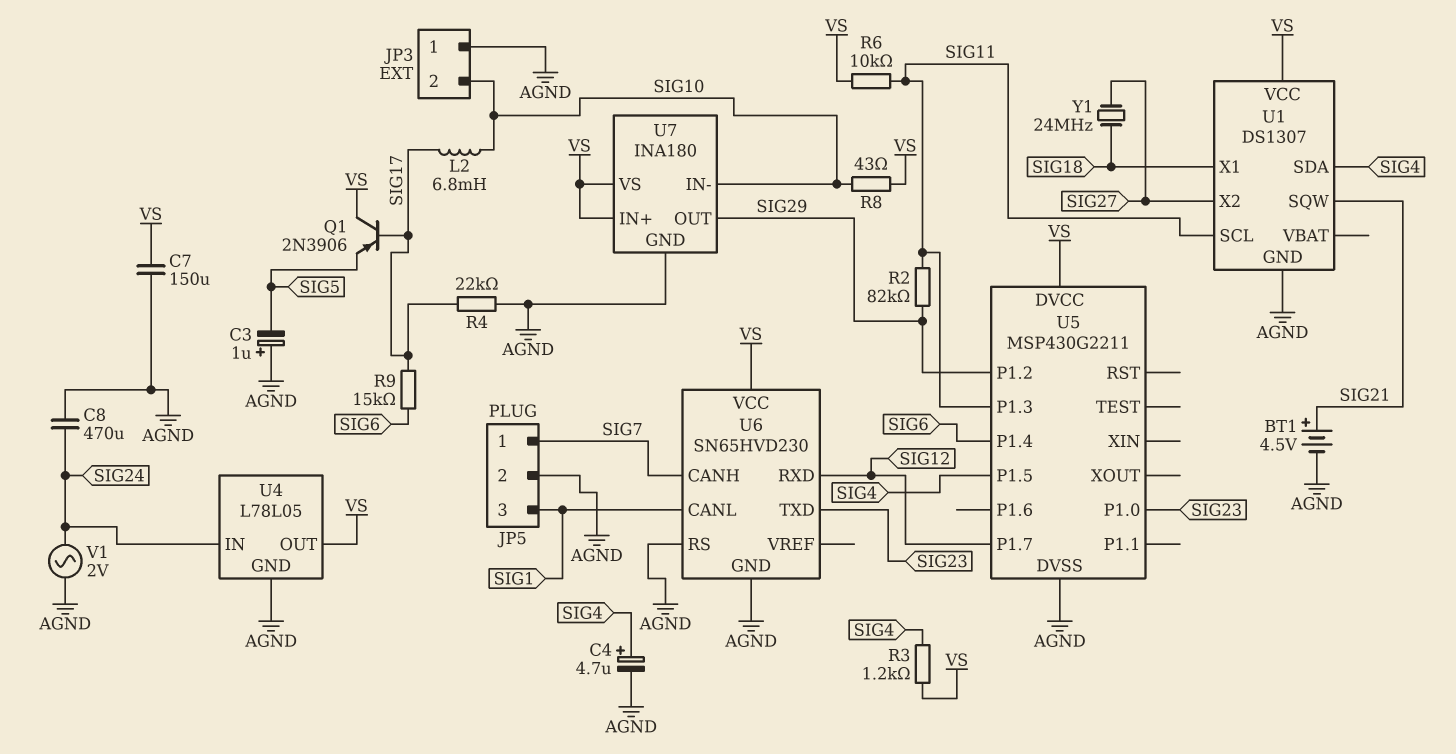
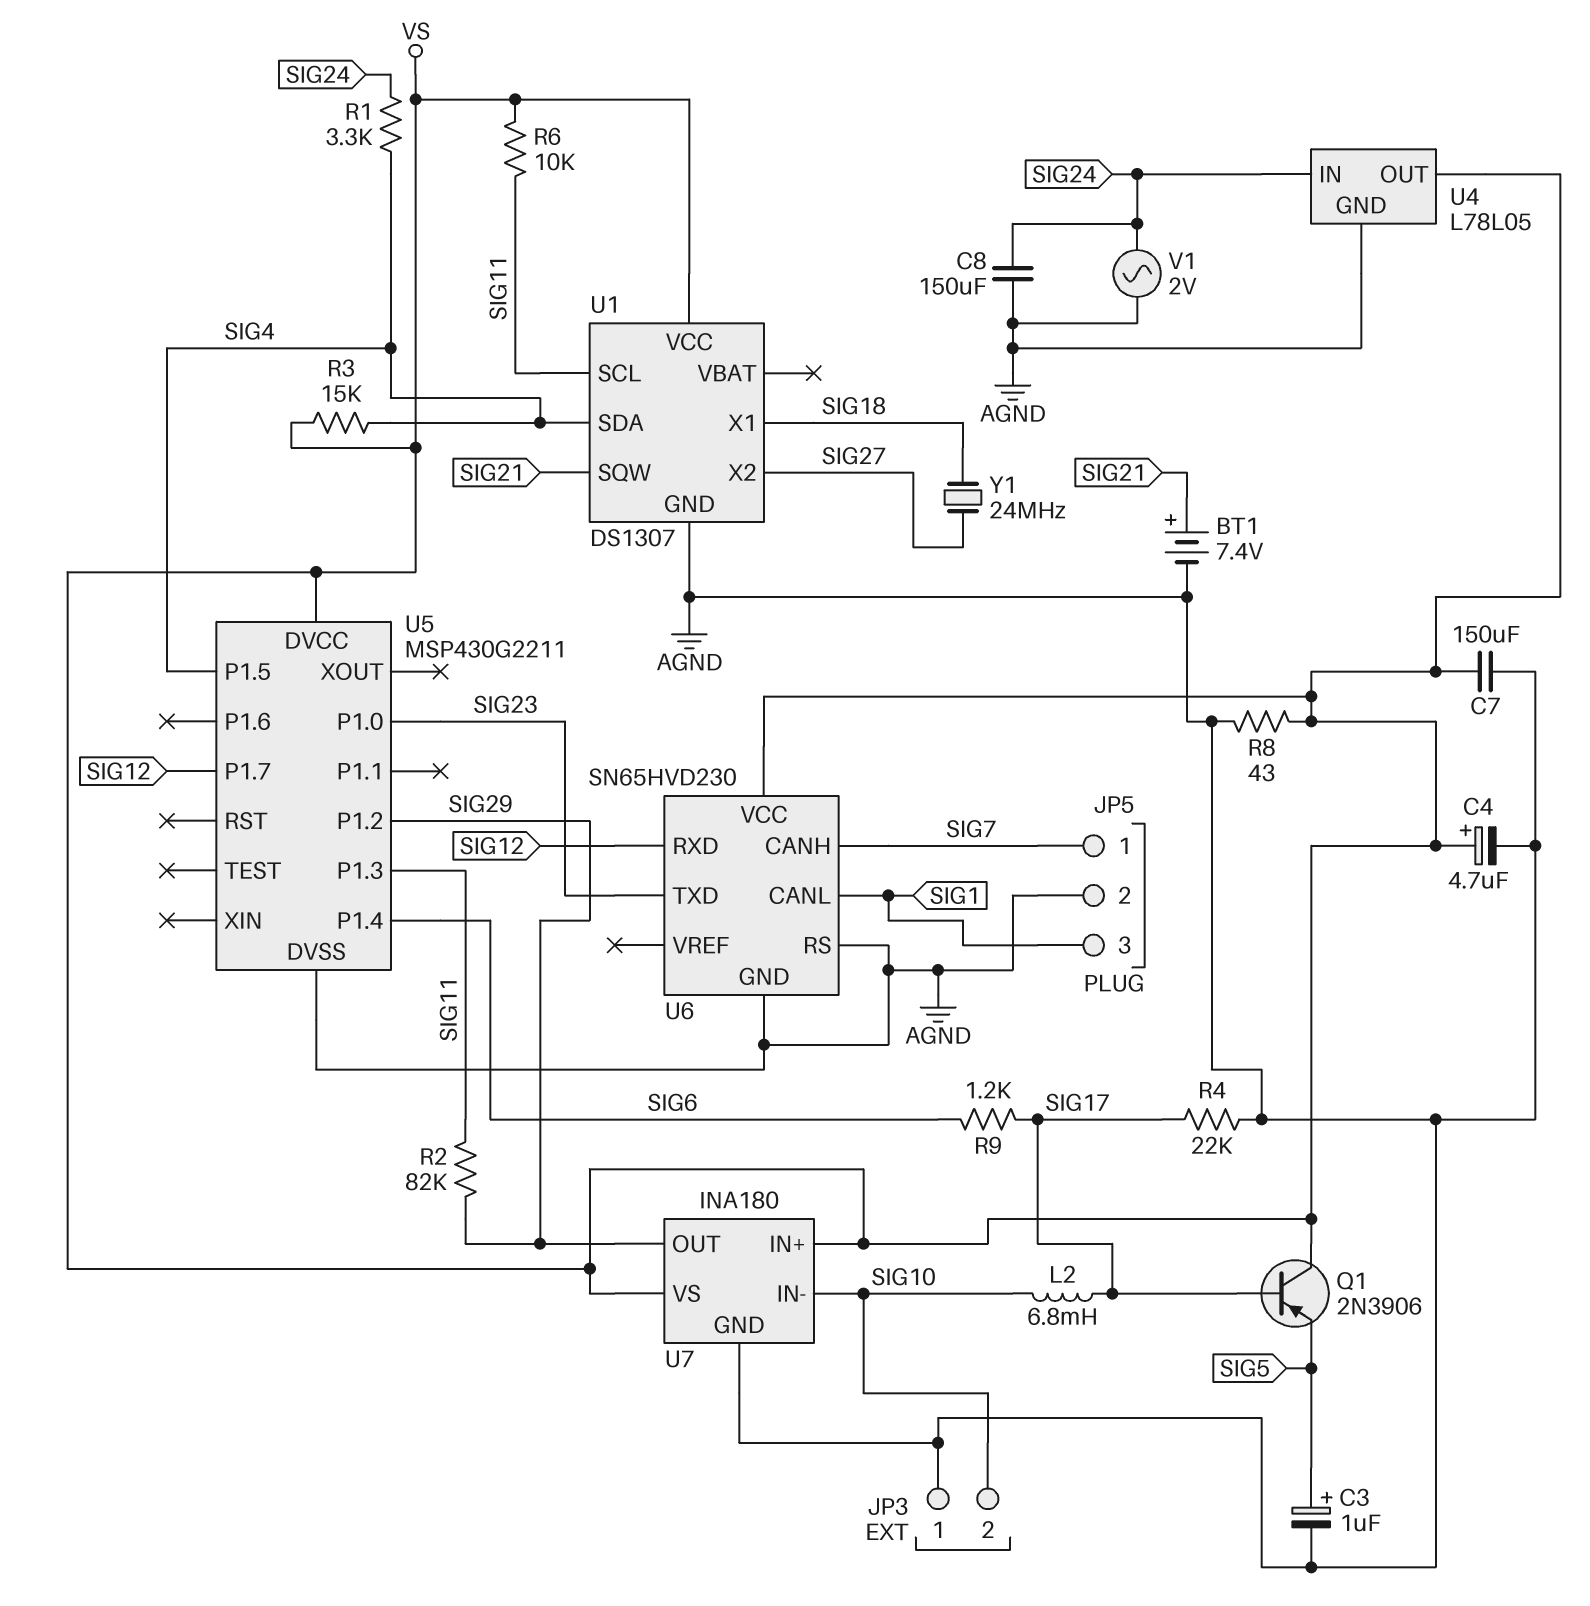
BT1: 4.5V (plus SIG21, minus AGND) -> 7.4V (plus SIG21, minus AGND)
C3: 1uF (plus AGND, minus SIG5) -> 1uF (plus SIG5, minus AGND)
C4: 4.7uF (plus SIG4, minus AGND) -> 4.7uF (plus VS, minus AGND)
C8: 470uF (AGND, SIG24) -> 150uF (AGND, SIG24)
R1: none -> 3.3k (SIG4, SIG24)
R3: 1.2k (SIG4, VS) -> 15k (SIG4, VS)
R8: 43 (SIG10, VS) -> 43 (AGND, VS)
R9: 15k (SIG6, SIG17) -> 1.2k (SIG6, SIG17)

